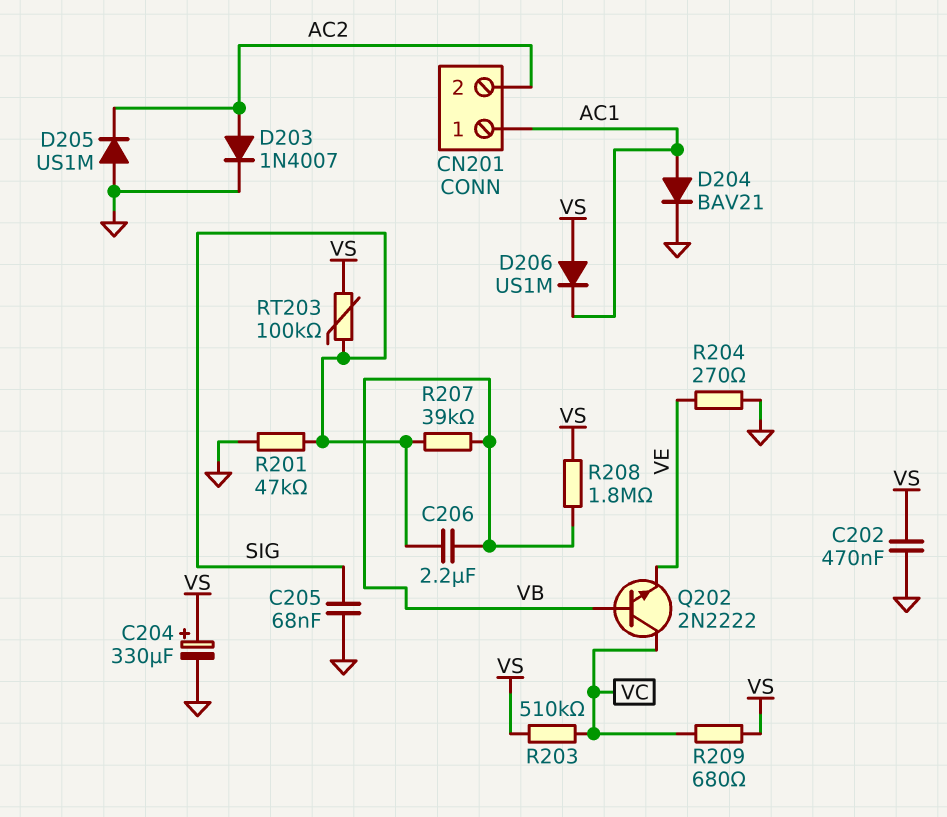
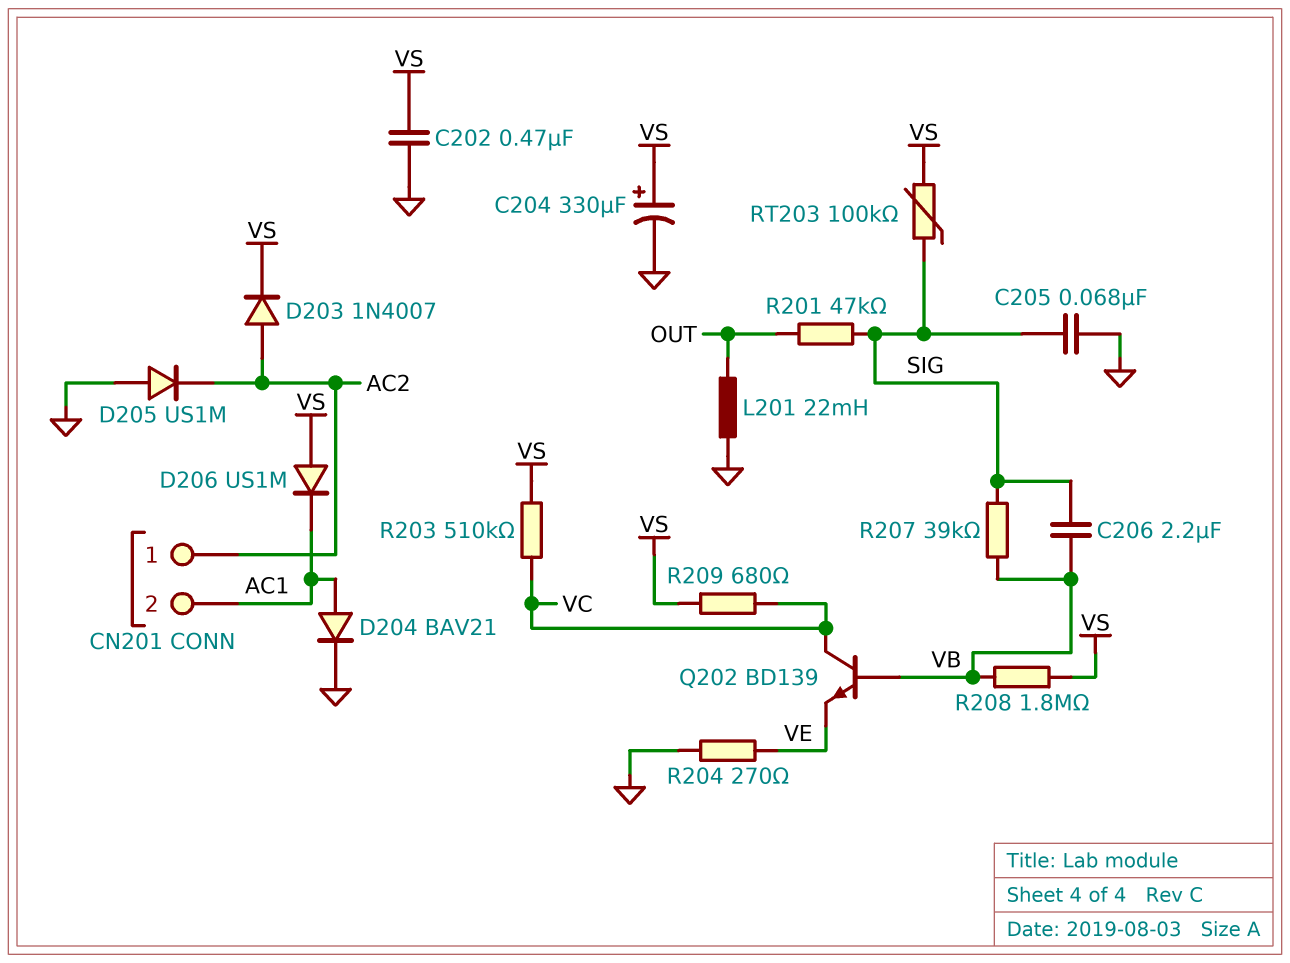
CN201 pin 1: AC1 -> AC2
CN201 pin 2: AC2 -> AC1
D203: diode 1N4007 (A AC2, K GND) -> diode 1N4007 (A AC2, K VS)
L201: none -> 22mH (GND, OUT)
Q202: NPN 2N2222 (B VB, C VC, E VE) -> NPN BD139 (B VB, C VC, E VE)
R201: 47k (GND, SIG) -> 47k (OUT, SIG)

